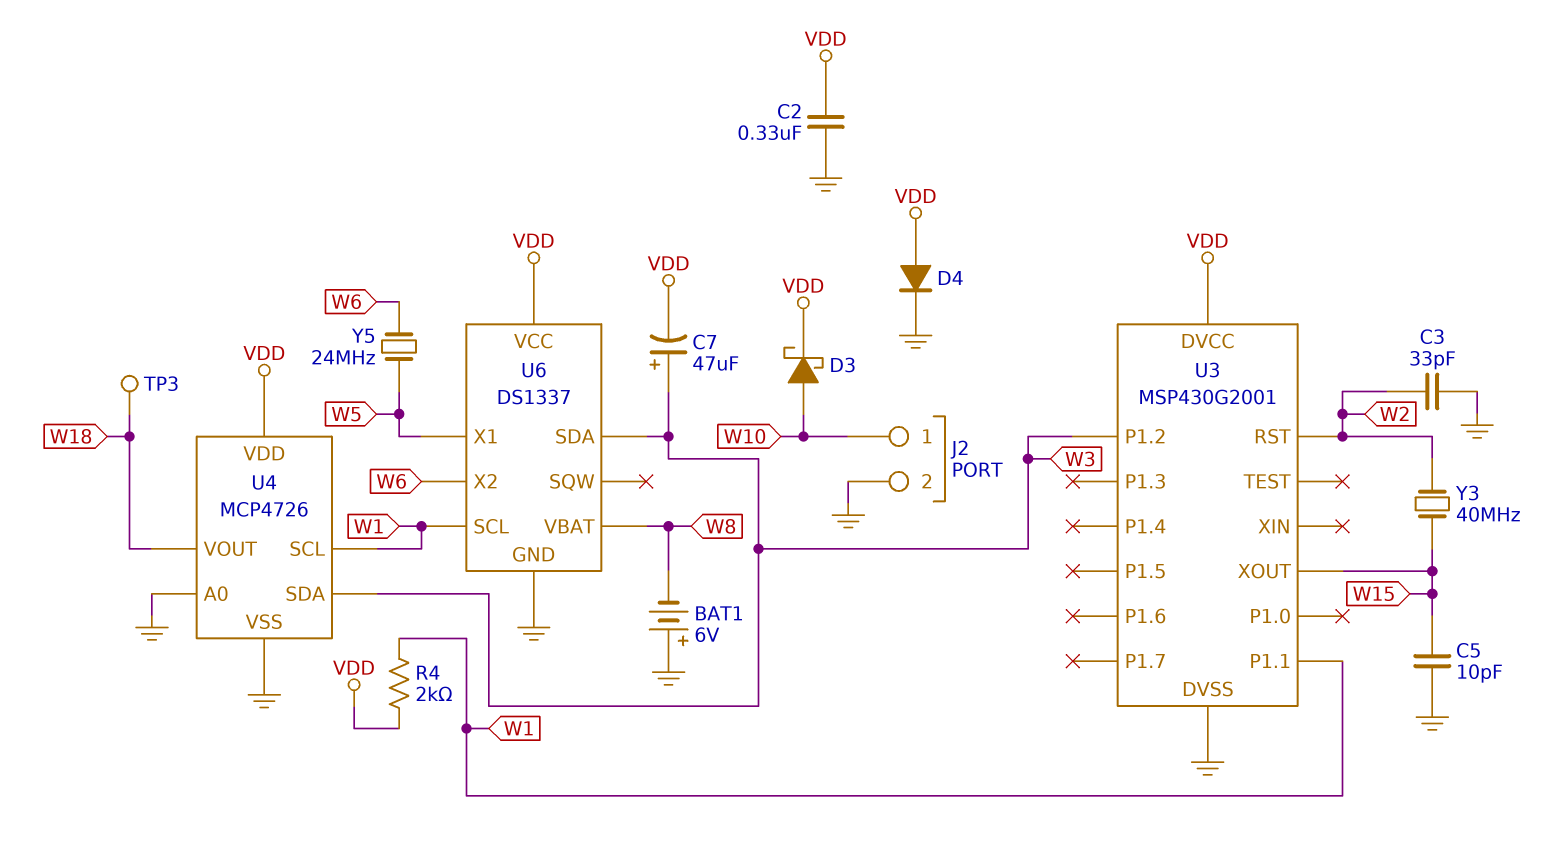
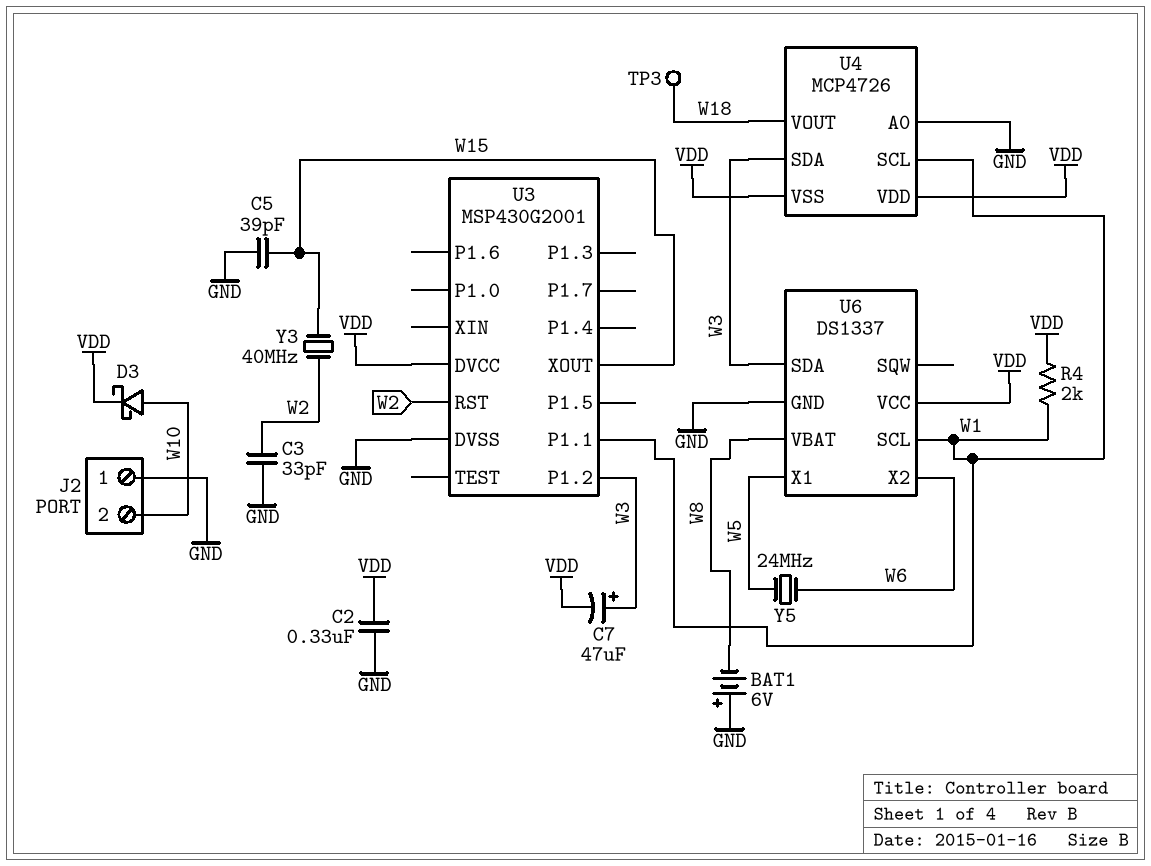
C5: 10pF (GND, W15) -> 39pF (GND, W15)
D4: diode (A VDD, K GND) -> none
J2 pin 1: W10 -> GND
J2 pin 2: GND -> W10
U4 pin VSS: GND -> VDD

